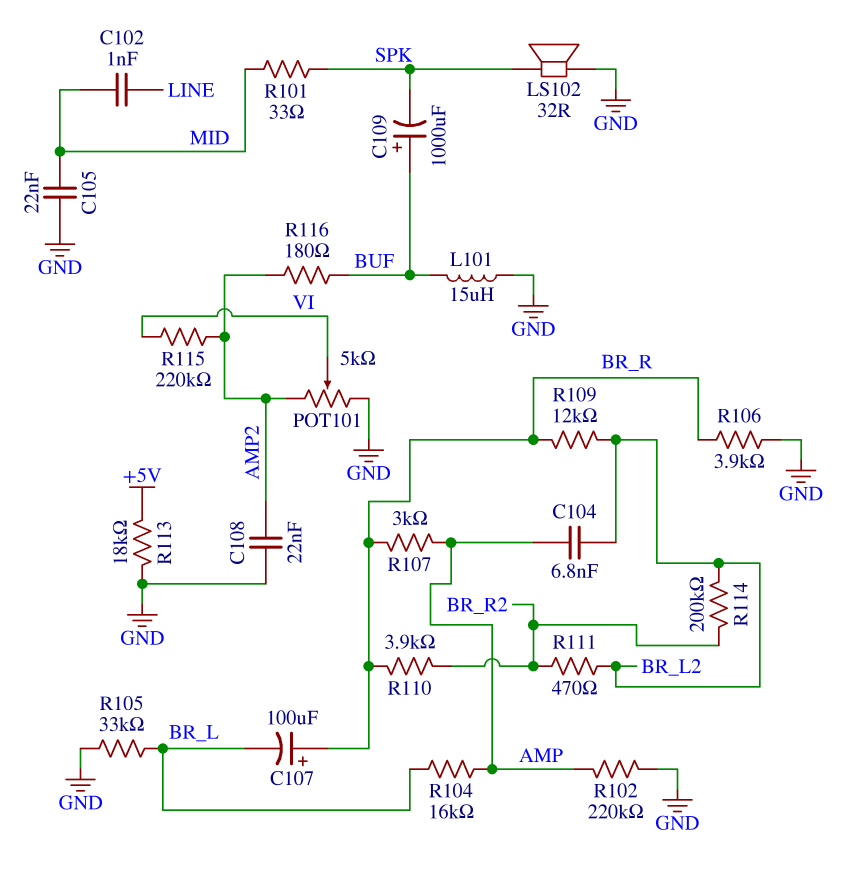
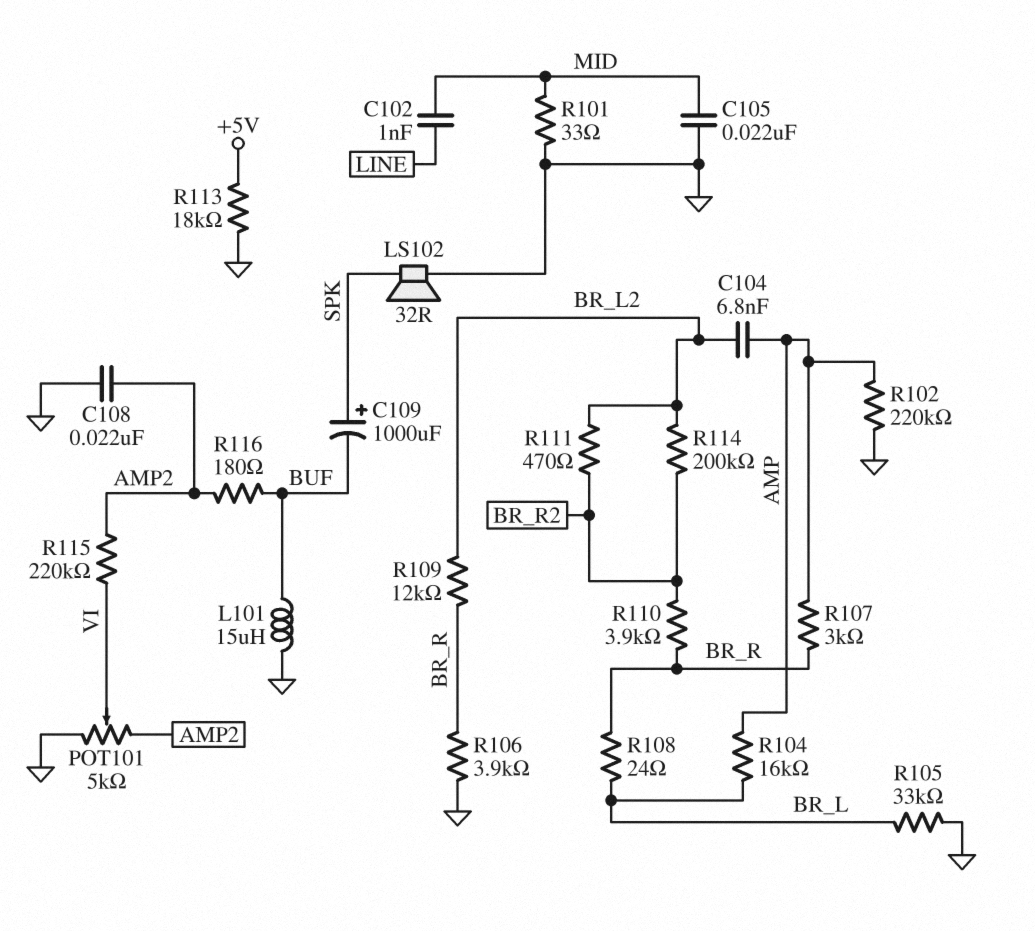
C107: 100uF (plus BR_R, minus BR_L) -> none
C109: 1000uF (plus BUF, minus SPK) -> 1000uF (plus SPK, minus BUF)
R101: 33 (MID, SPK) -> 33 (GND, MID)
R108: none -> 24 (BR_L, BR_R)

